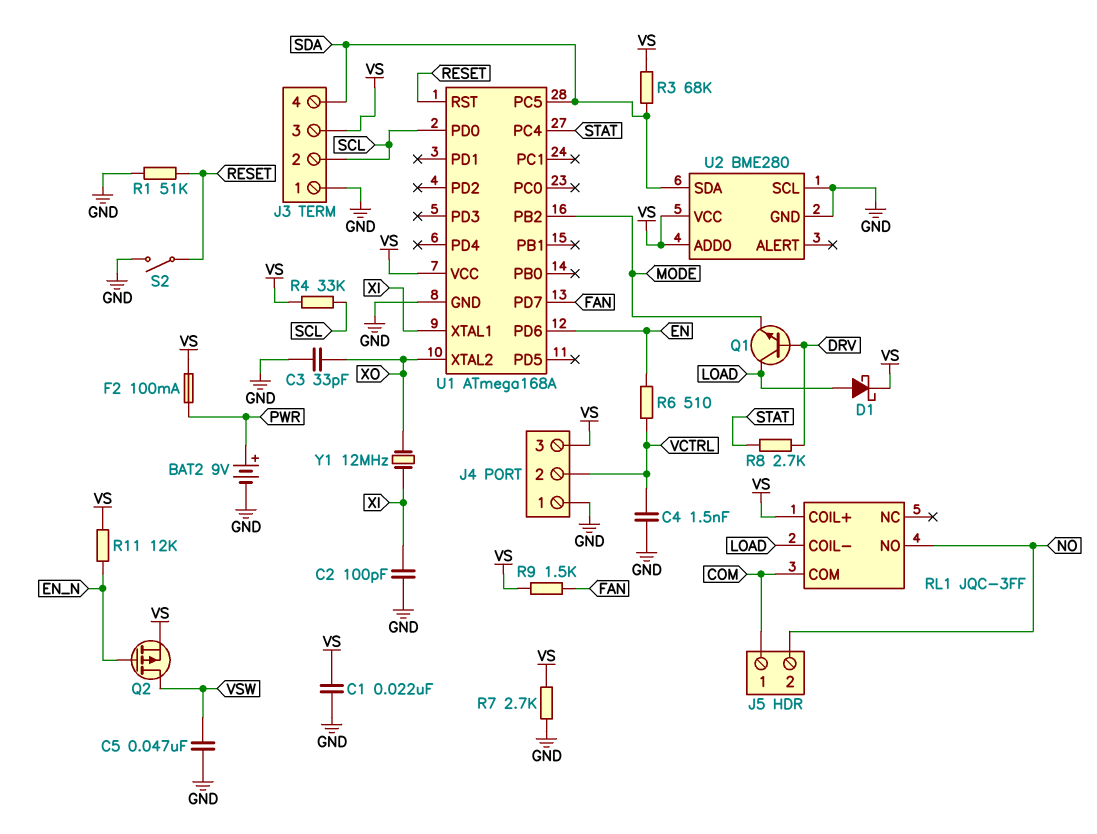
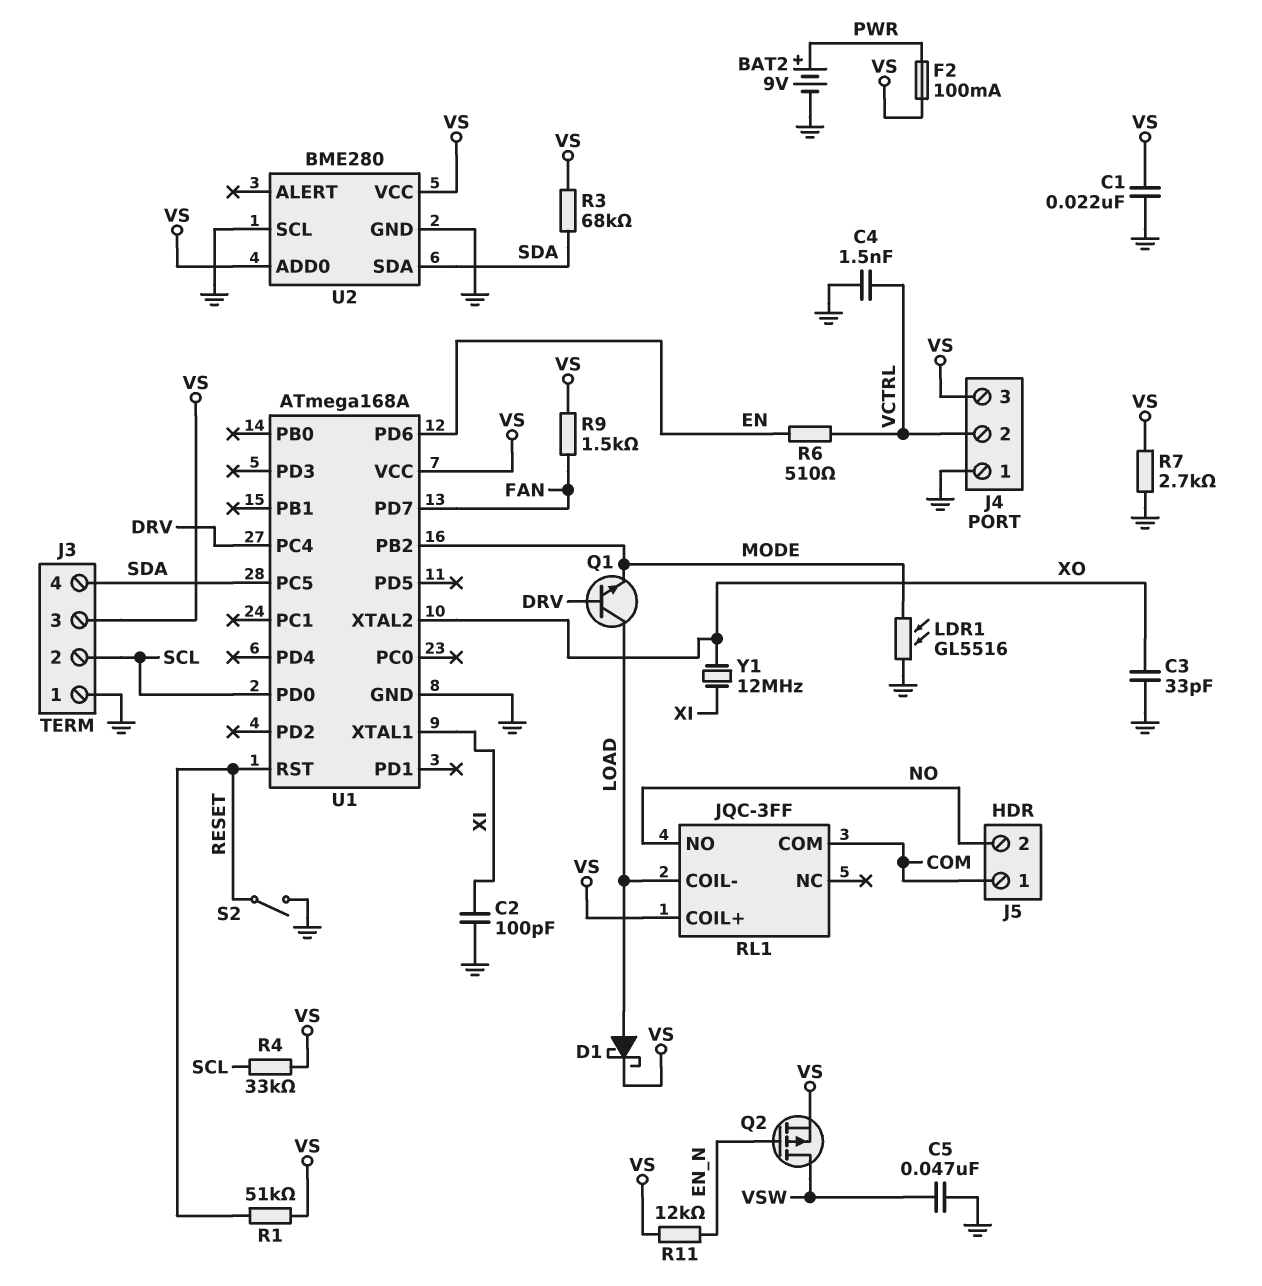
LDR1: none -> GL5516 (GND, MODE)
R1: 51k (GND, RESET) -> 51k (RESET, VS)
R8: 2.7k (DRV, STAT) -> none
U1 pin PC4: STAT -> DRV

